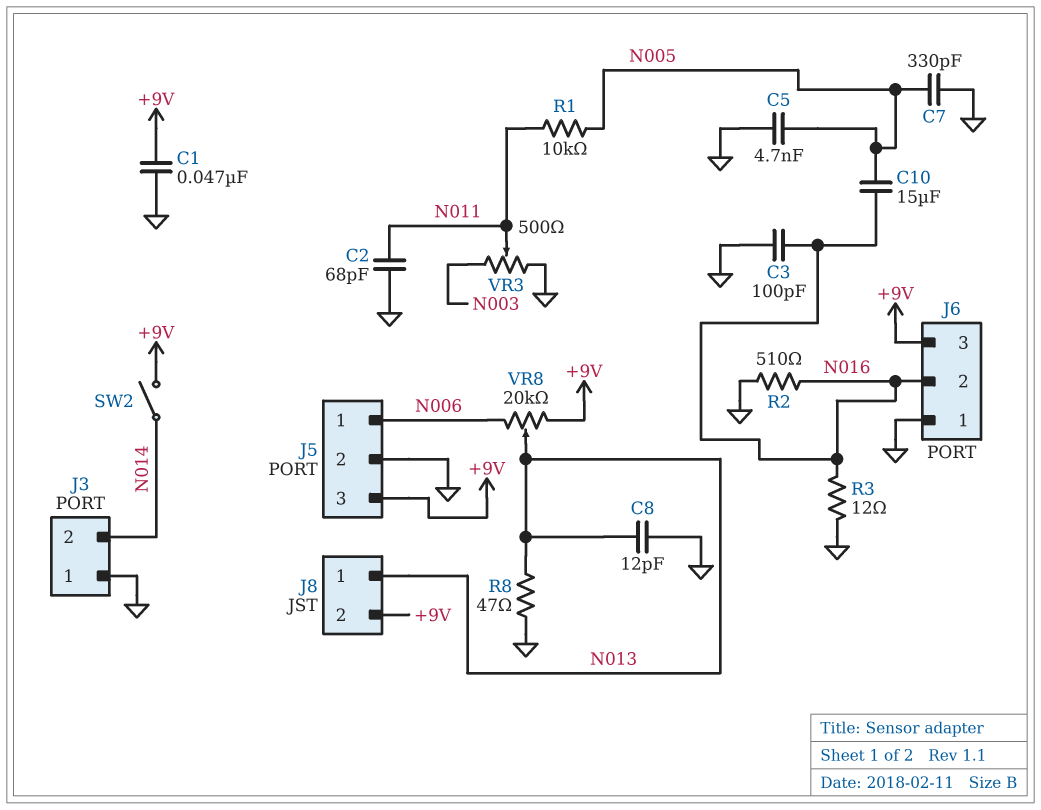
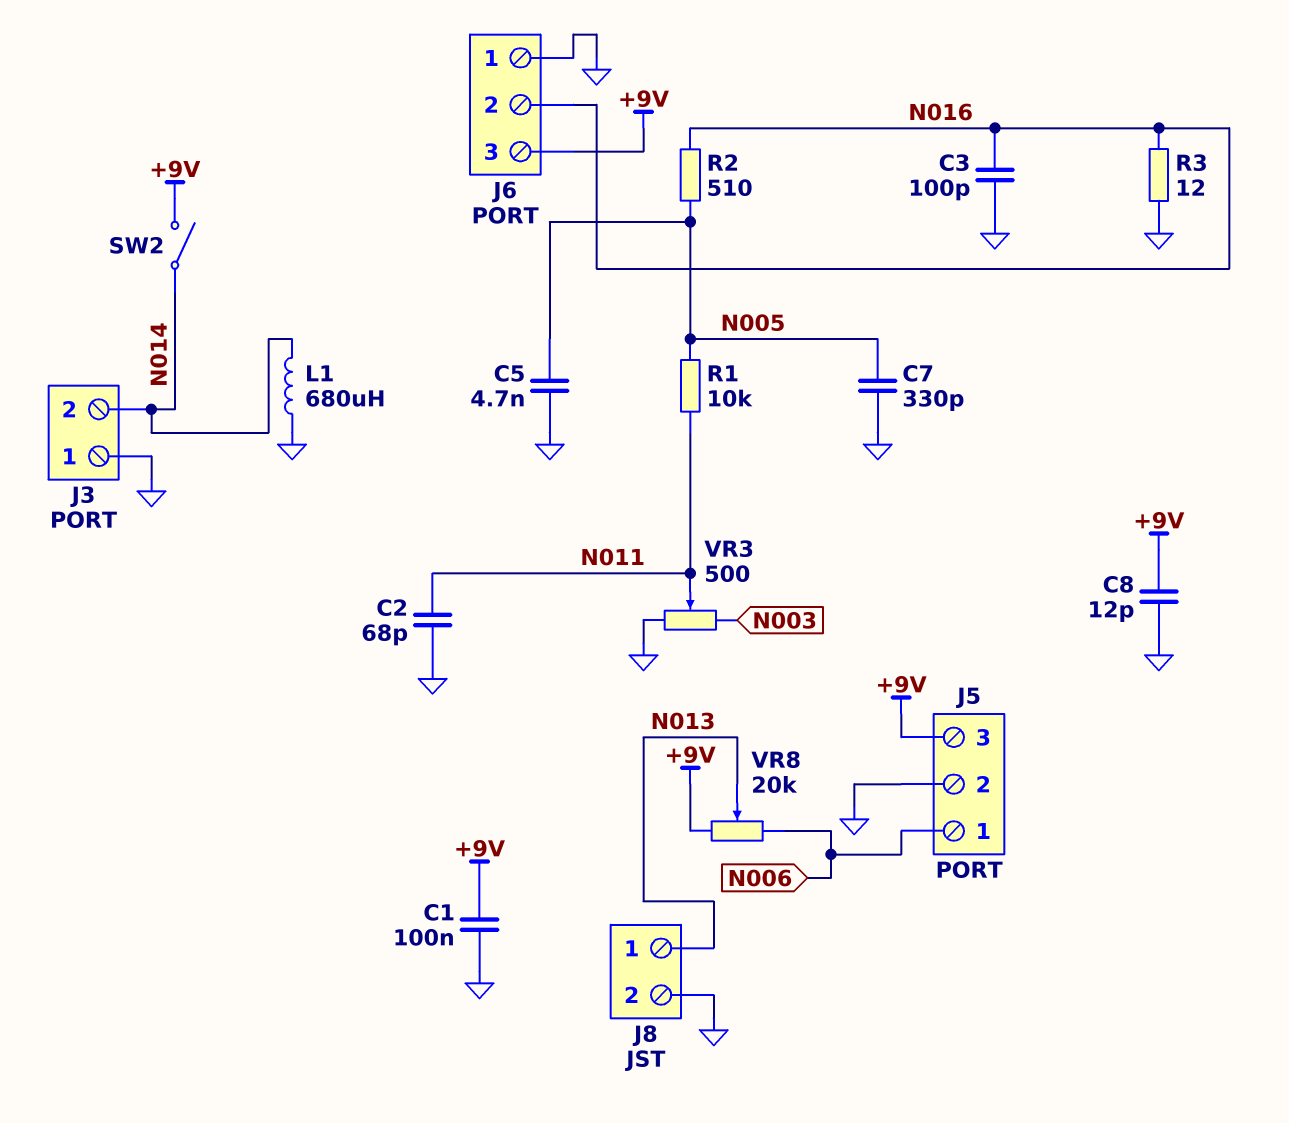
C1: 47nF (+9V, GND) -> 100nF (+9V, GND)
C8: 12pF (GND, N013) -> 12pF (+9V, GND)
C10: 15uF (N005, N016) -> none
J8 pin 2: +9V -> GND
L1: none -> 680uH (GND, N014)
R2: 510 (GND, N016) -> 510 (N005, N016)
R8: 47 (GND, N013) -> none

